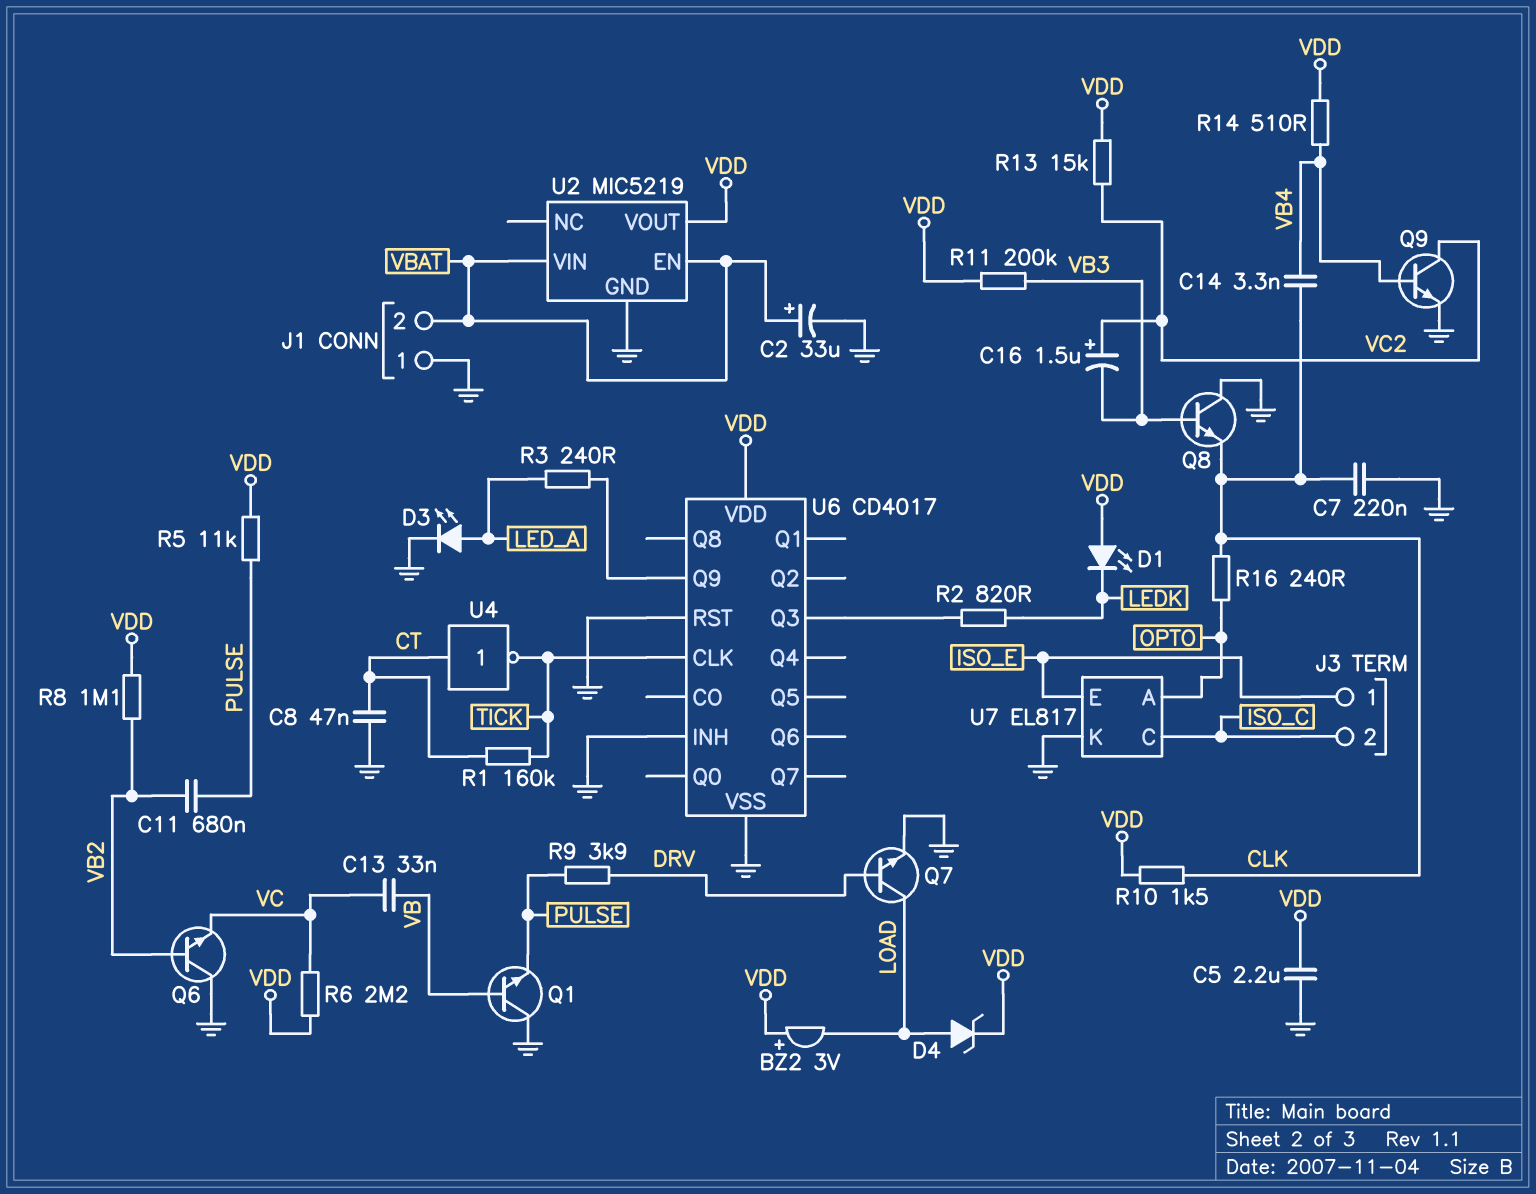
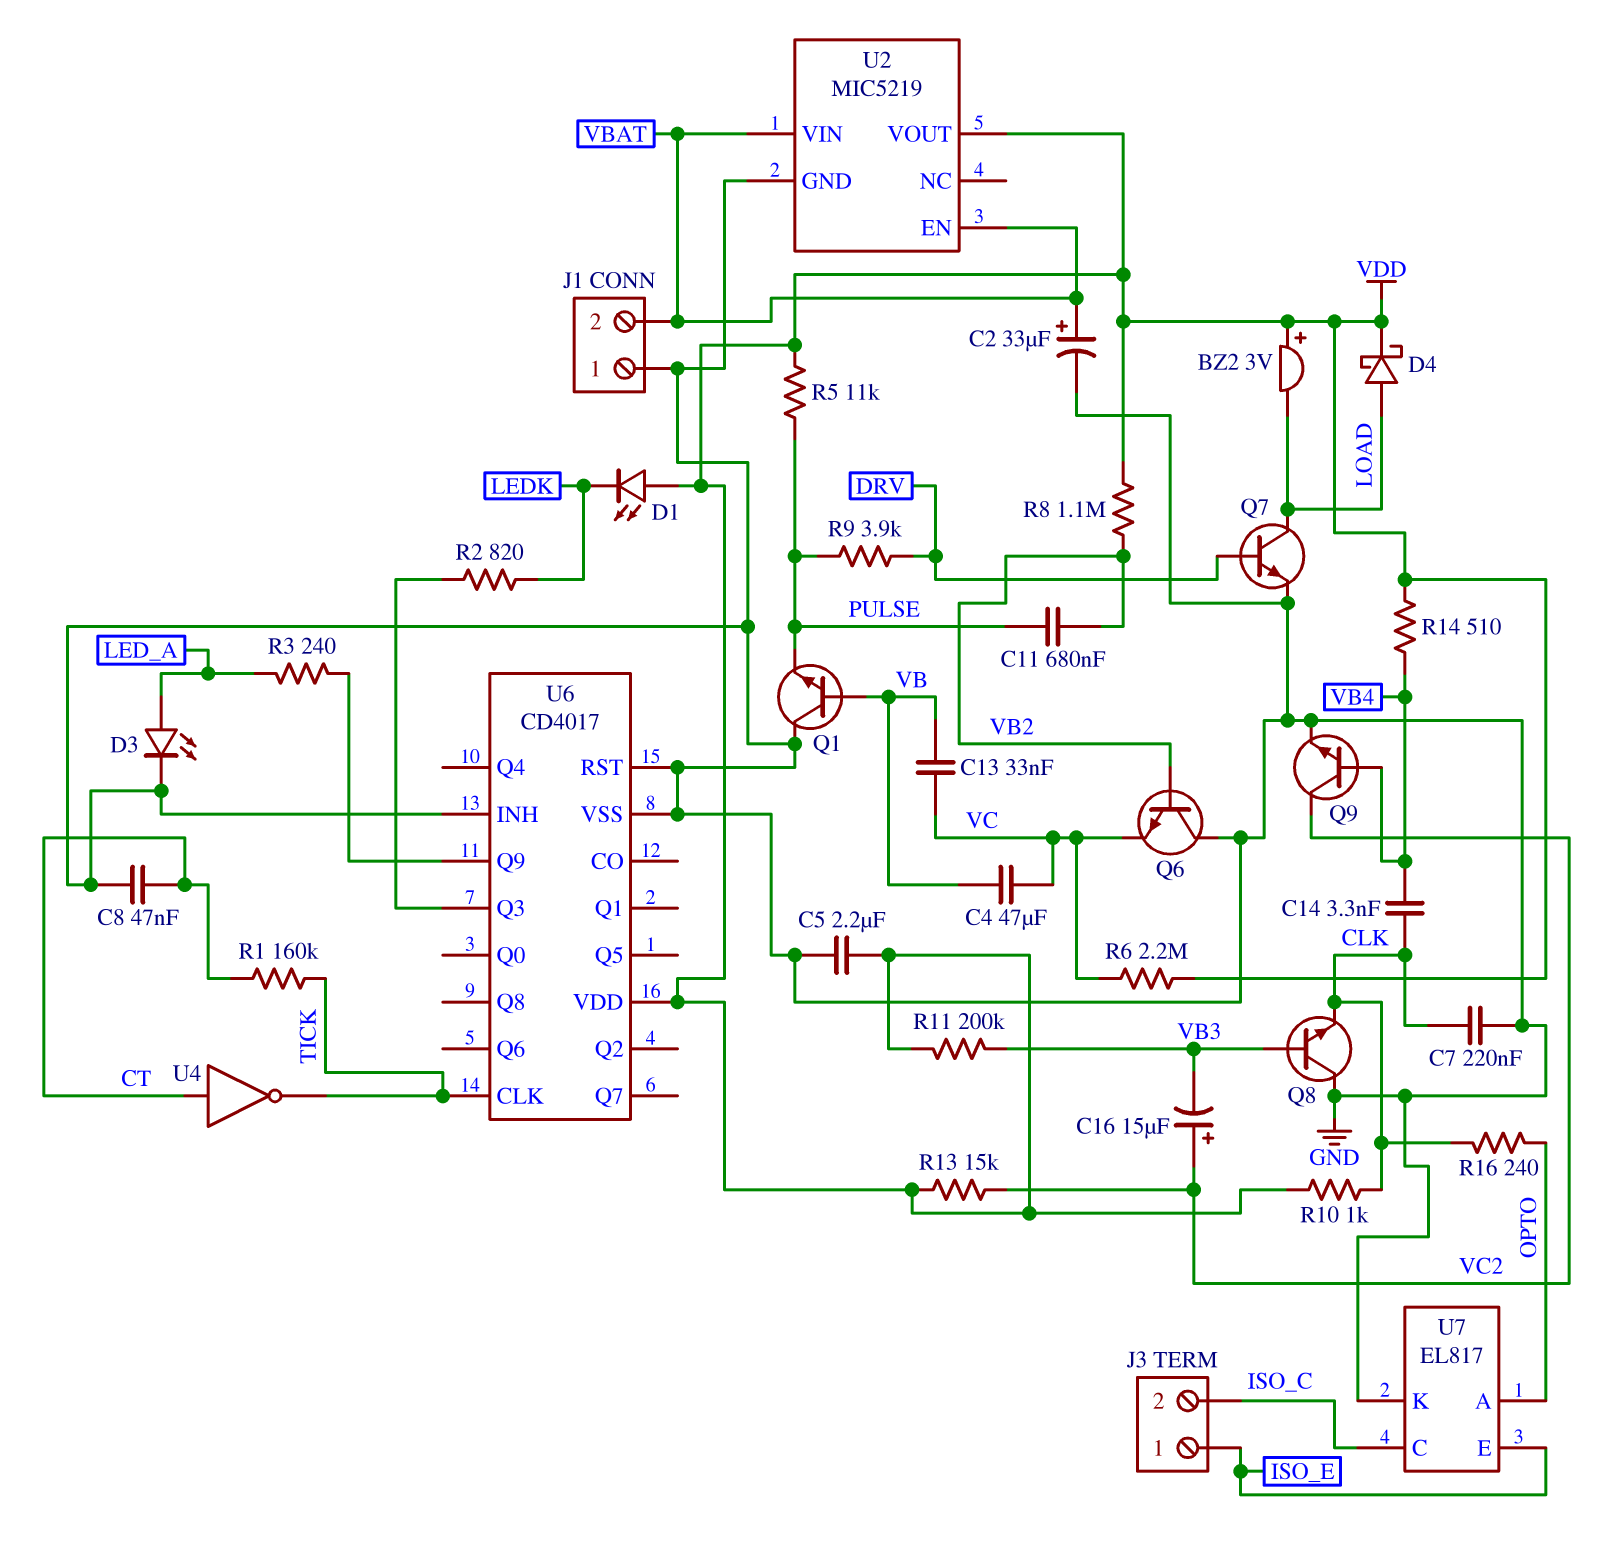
C4: none -> 47uF (VB, VC)
C16: 1.5uF (plus VC2, minus VB3) -> 15uF (plus VC2, minus VB3)
D4: zener (A LOAD, K VDD) -> schottky (A LOAD, K VDD)
R10: 1.5k (CLK, VDD) -> 1k (CLK, VDD)

